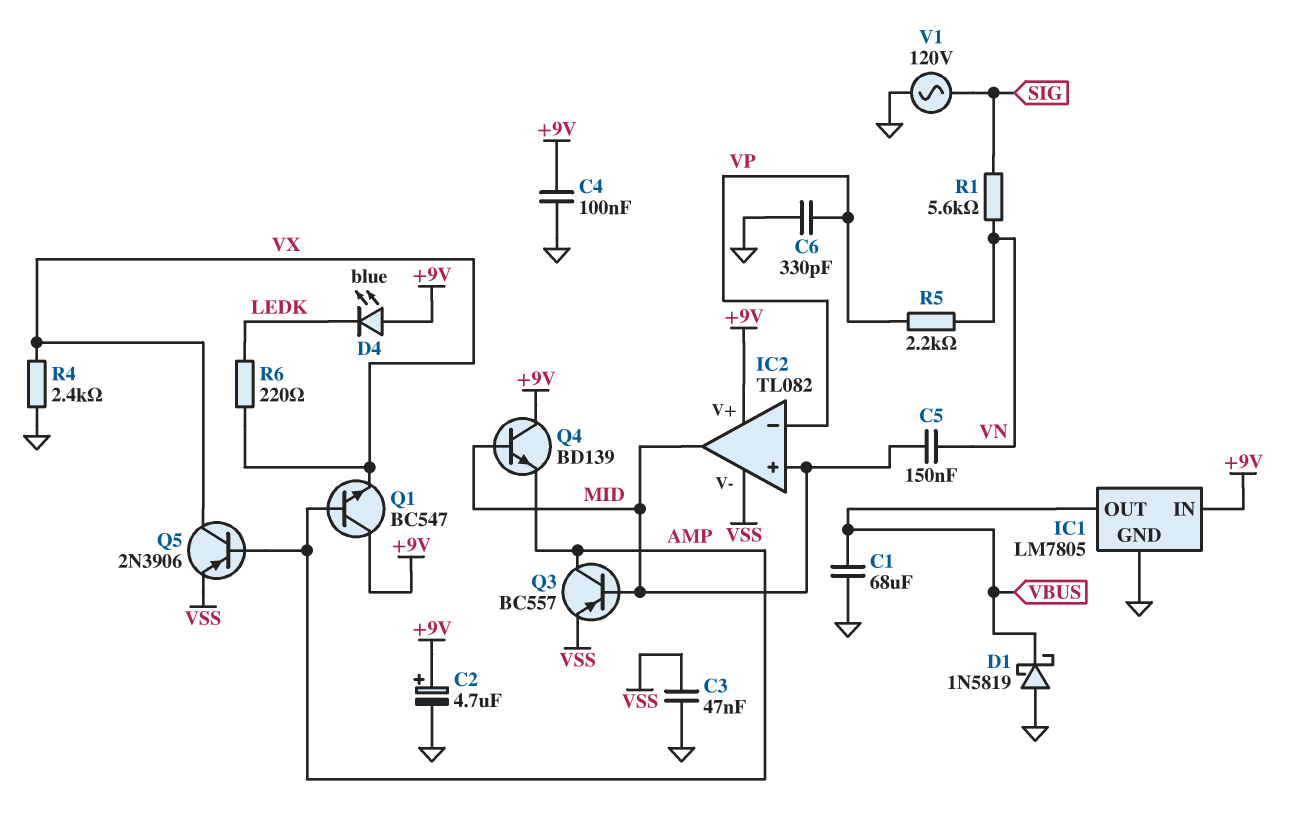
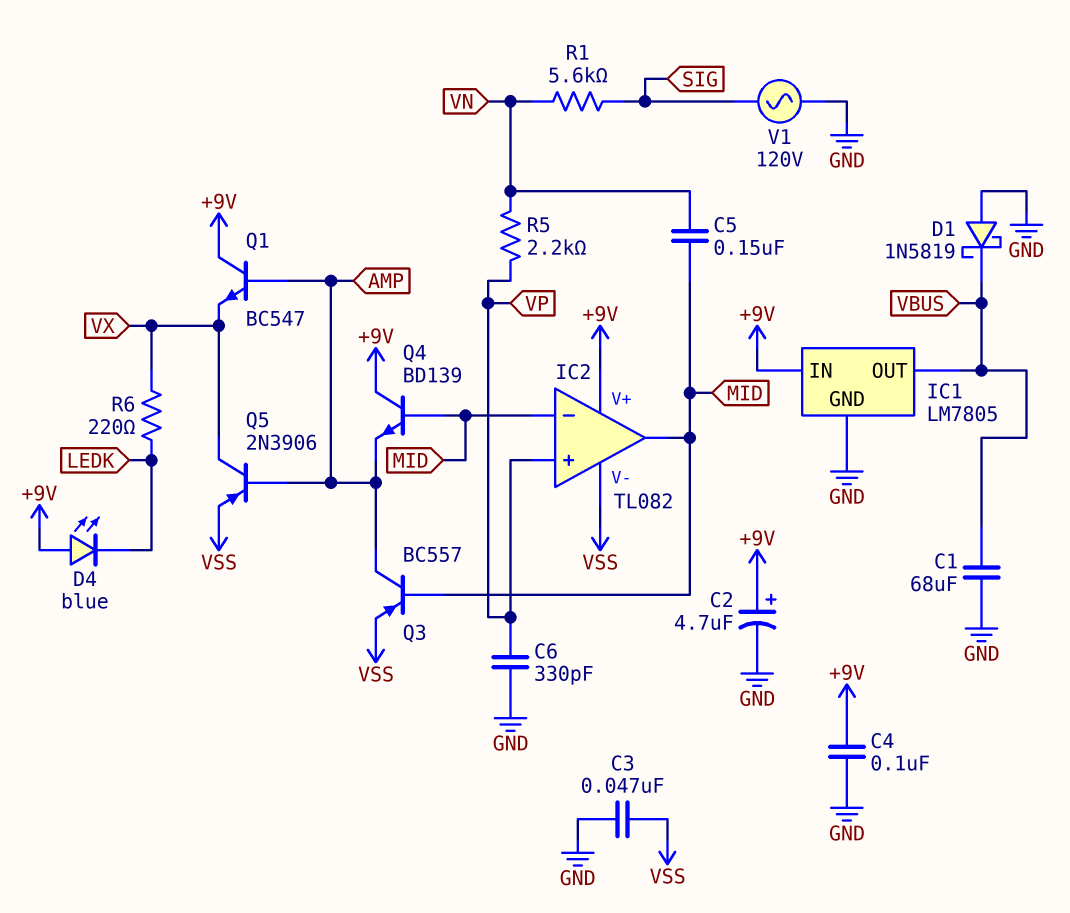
IC2 pin in+: MID -> VP
IC2 pin in-: VP -> MID
R4: 2.4k (GND, VX) -> none

